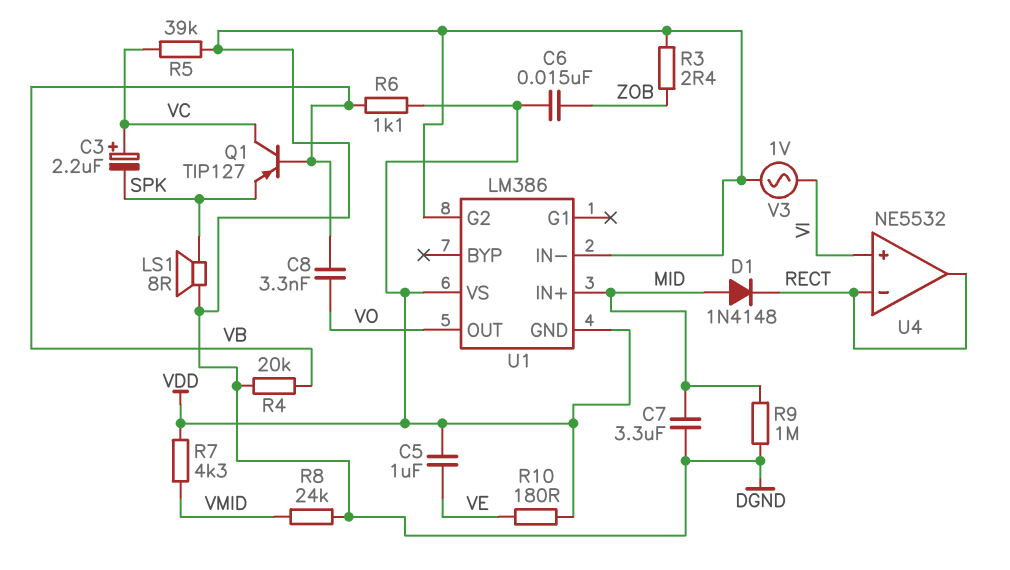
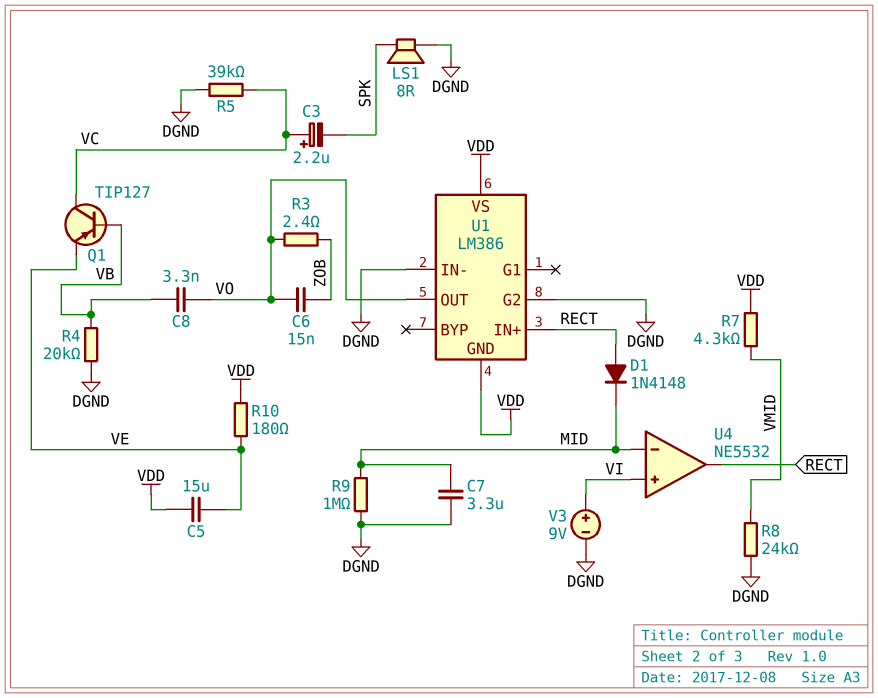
C5: 1uF (VDD, VE) -> 15uF (VDD, VE)
C6: 15nF (VDD, ZOB) -> 15nF (VO, ZOB)
D1: diode 1N4148 (A MID, K RECT) -> diode 1N4148 (A RECT, K MID)
Q1: PNP TIP127 (B VB, C VC, E SPK) -> PNP TIP127 (B VB, C VC, E VE)
R3: 2.4 (DGND, ZOB) -> 2.4 (VO, ZOB)
R6: 1.1k (VB, VDD) -> none
U1 pin IN+: MID -> RECT
U4 pin in-: RECT -> MID
V3: AC 1V (DGND, VI) -> 9V (plus VI, minus DGND)

